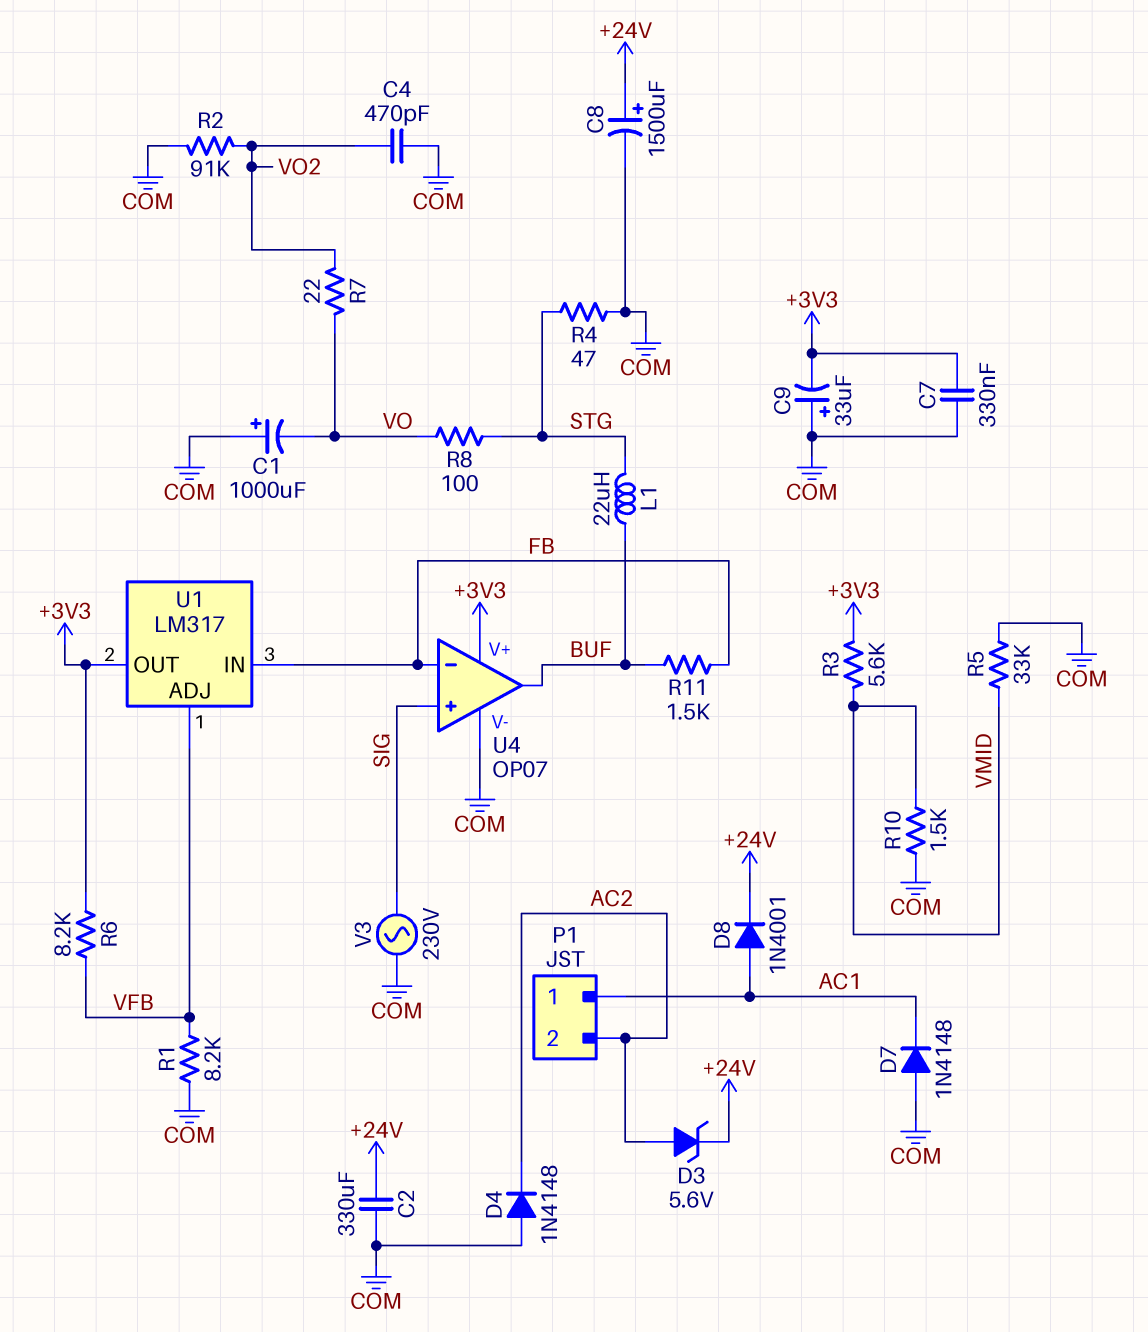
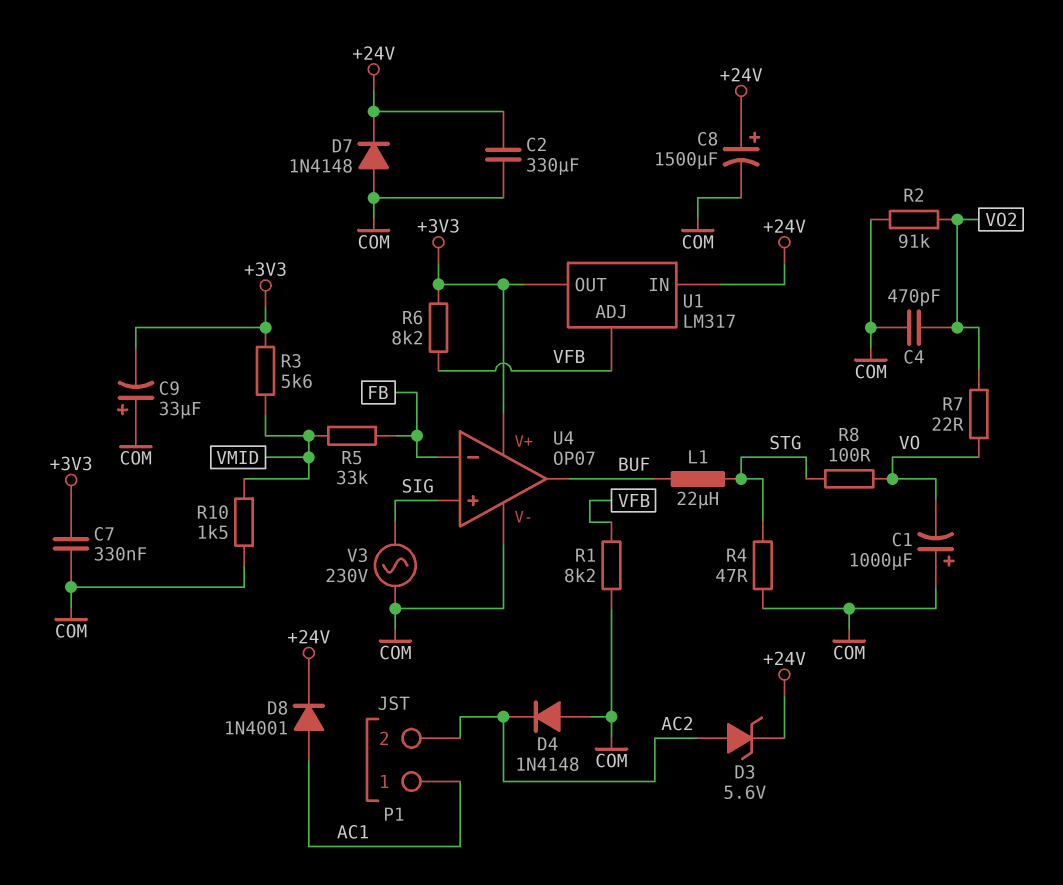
D7: diode 1N4148 (A COM, K AC1) -> diode 1N4148 (A COM, K +24V)
R5: 33k (COM, VMID) -> 33k (FB, VMID)
R11: 1.5k (BUF, FB) -> none
U1 pin IN: FB -> +24V

